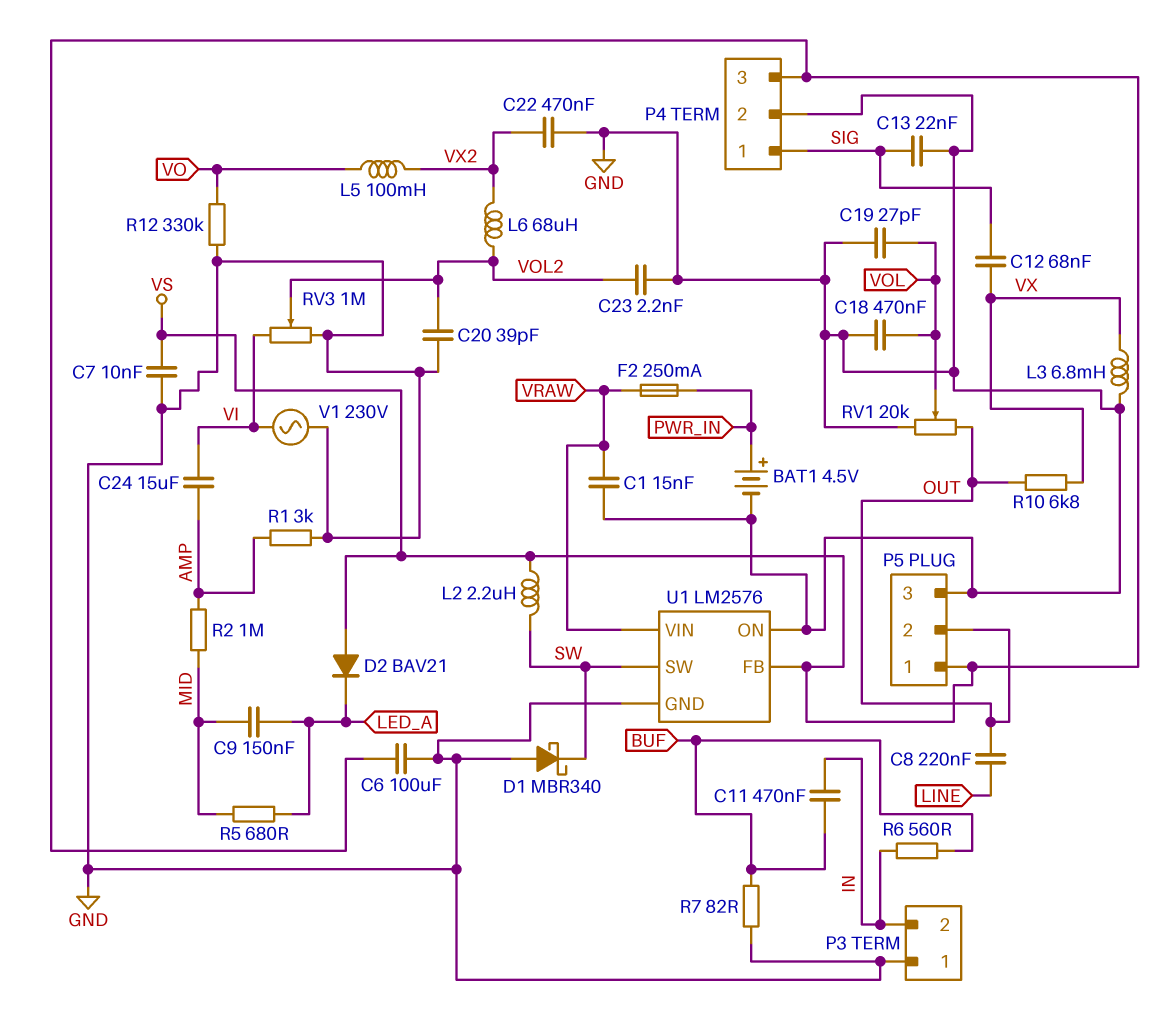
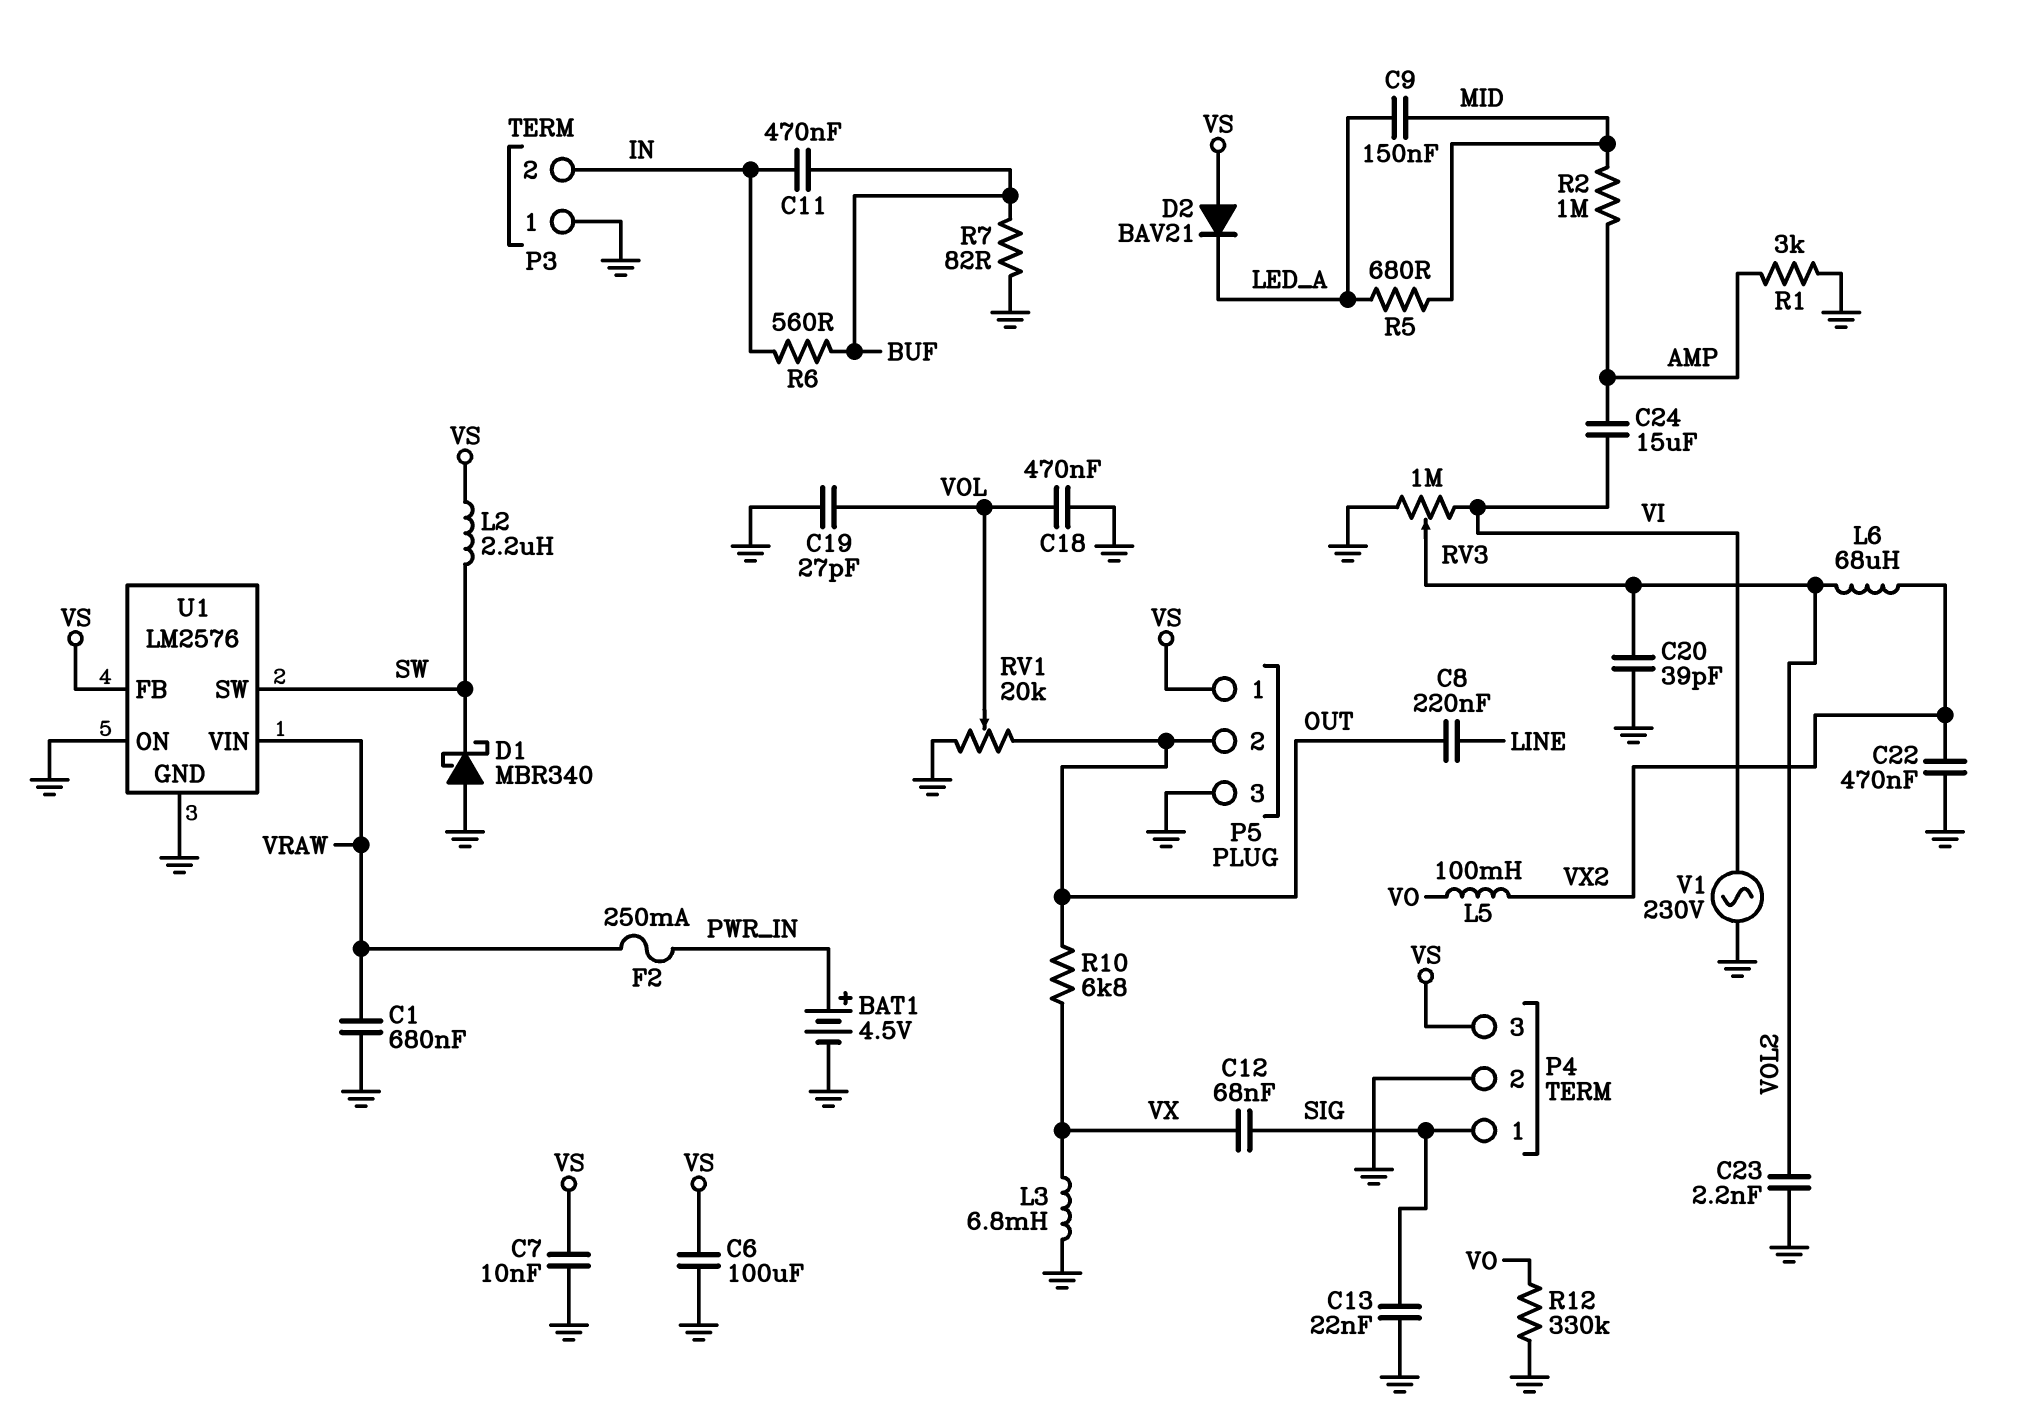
C1: 15nF (GND, VRAW) -> 680nF (GND, VRAW)

